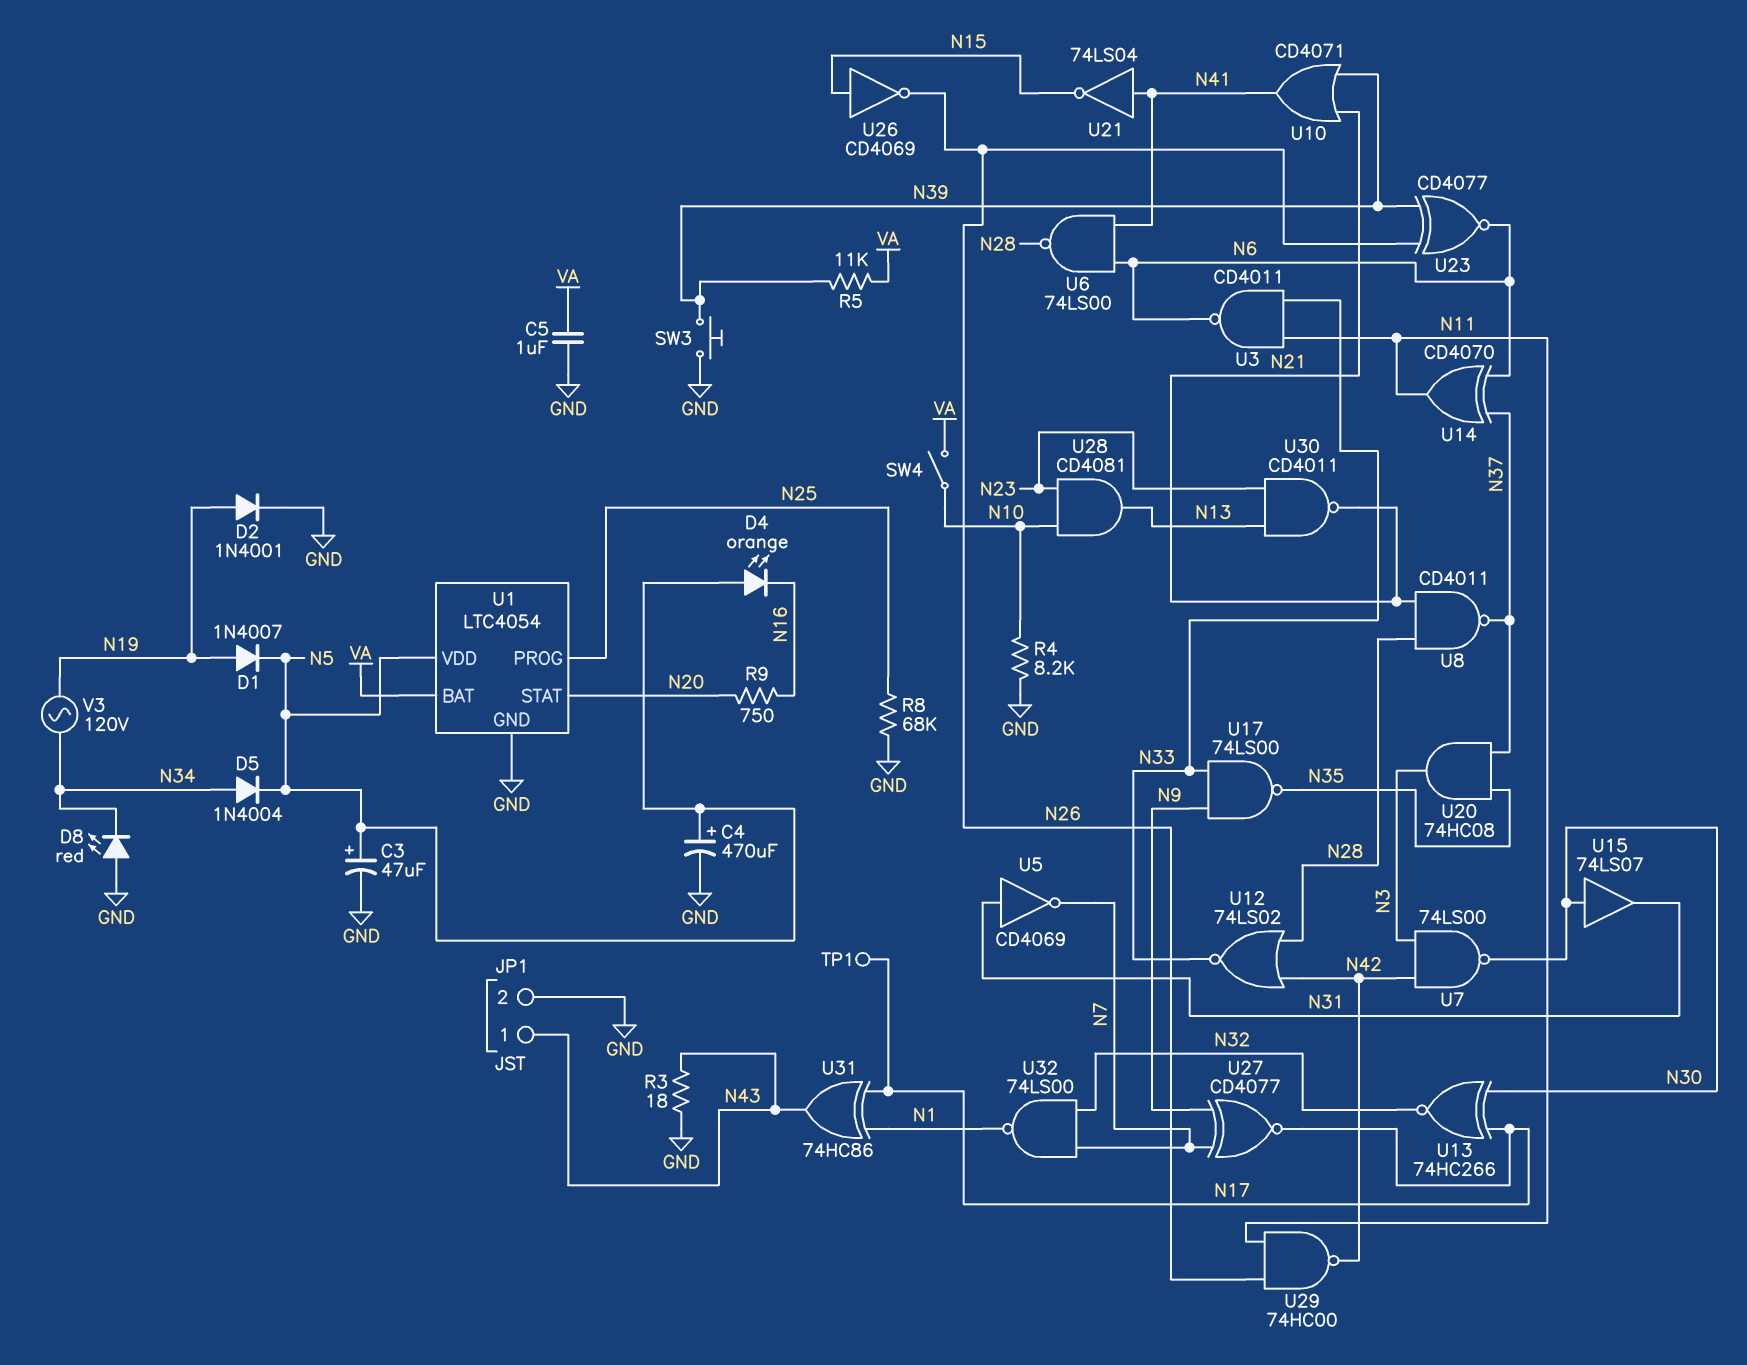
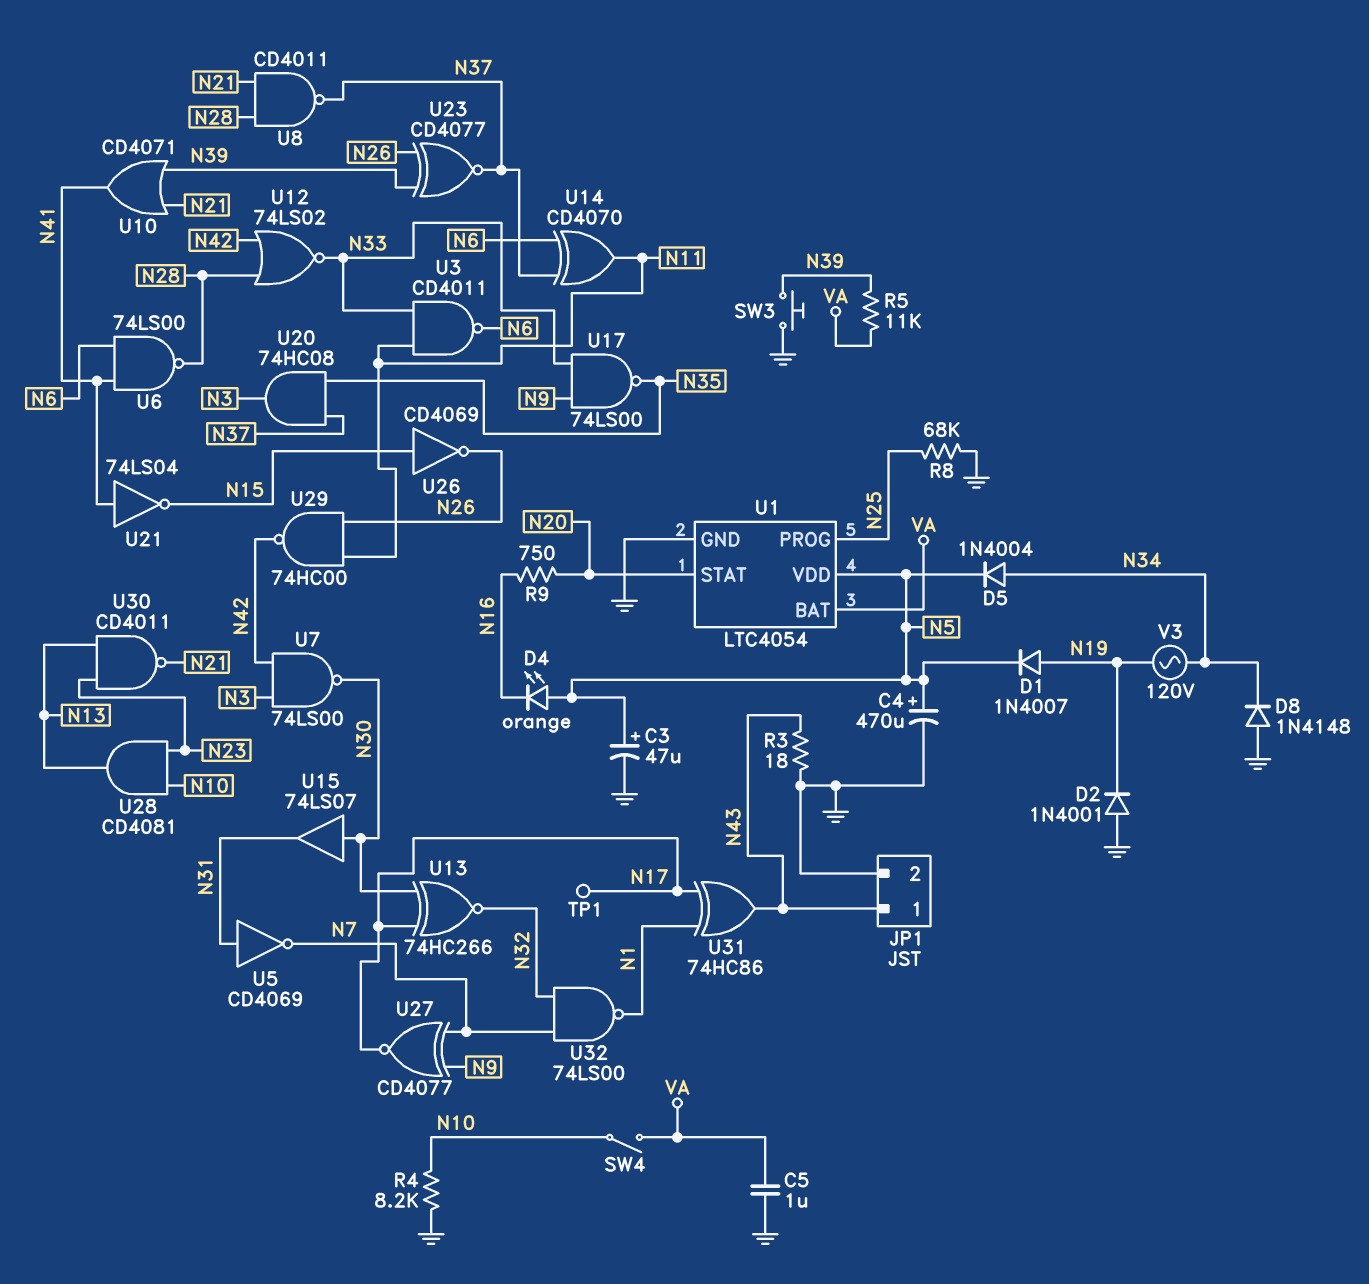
D2: diode 1N4001 (A N19, K GND) -> diode 1N4001 (A GND, K N19)
D8: LED red (A GND, K N34) -> diode 1N4148 (A GND, K N34)
U23: XNOR CD4077 (in N26, in N39, out N6) -> XNOR CD4077 (in N26, in N39, out N37)

